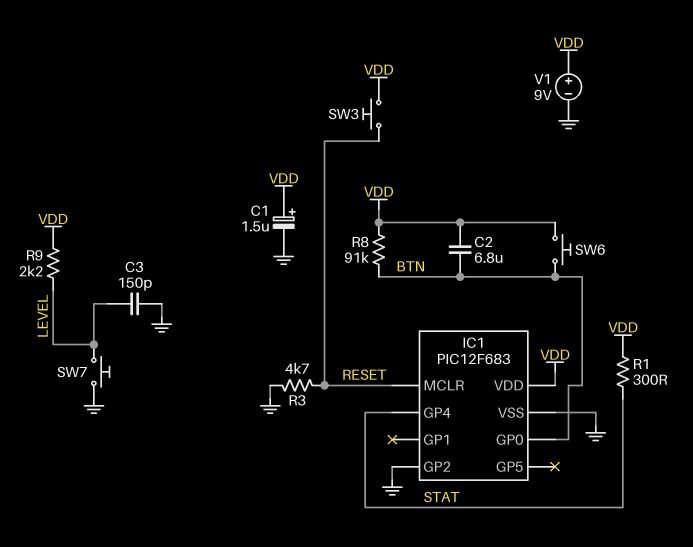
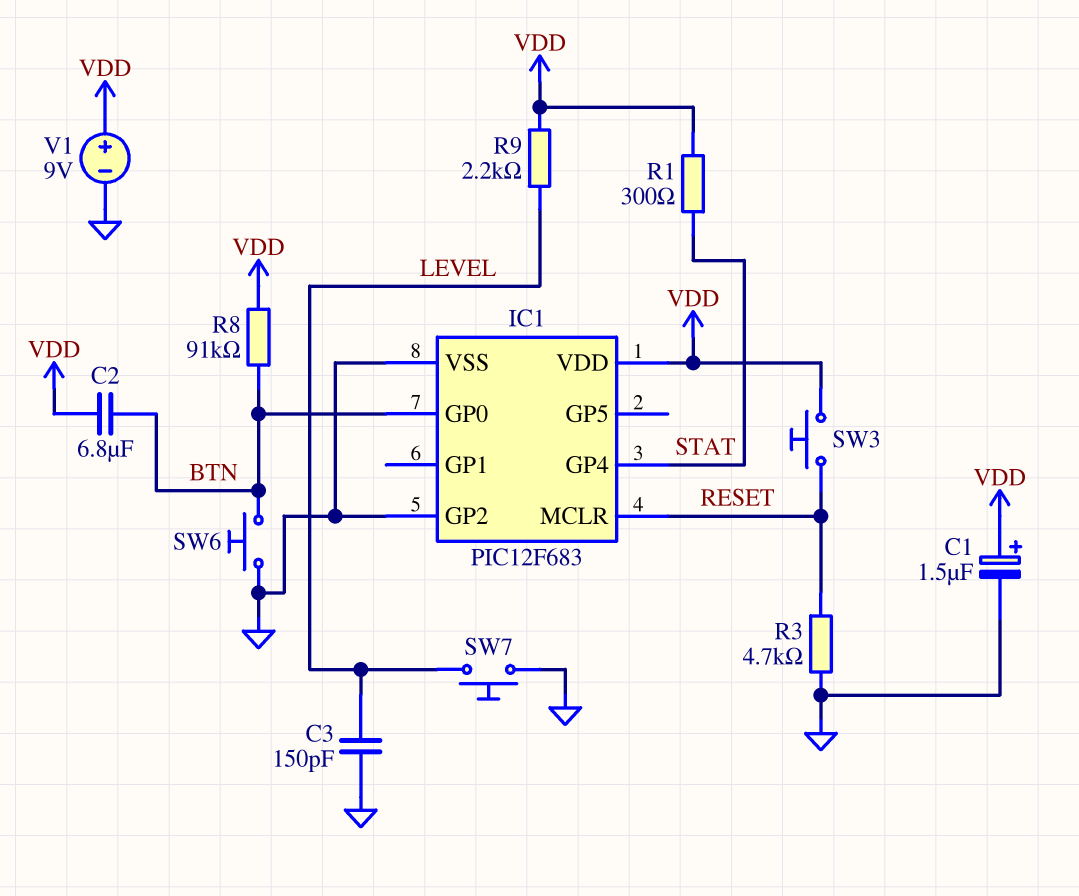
SW6: button (BTN, VDD) -> button (BTN, GND)

